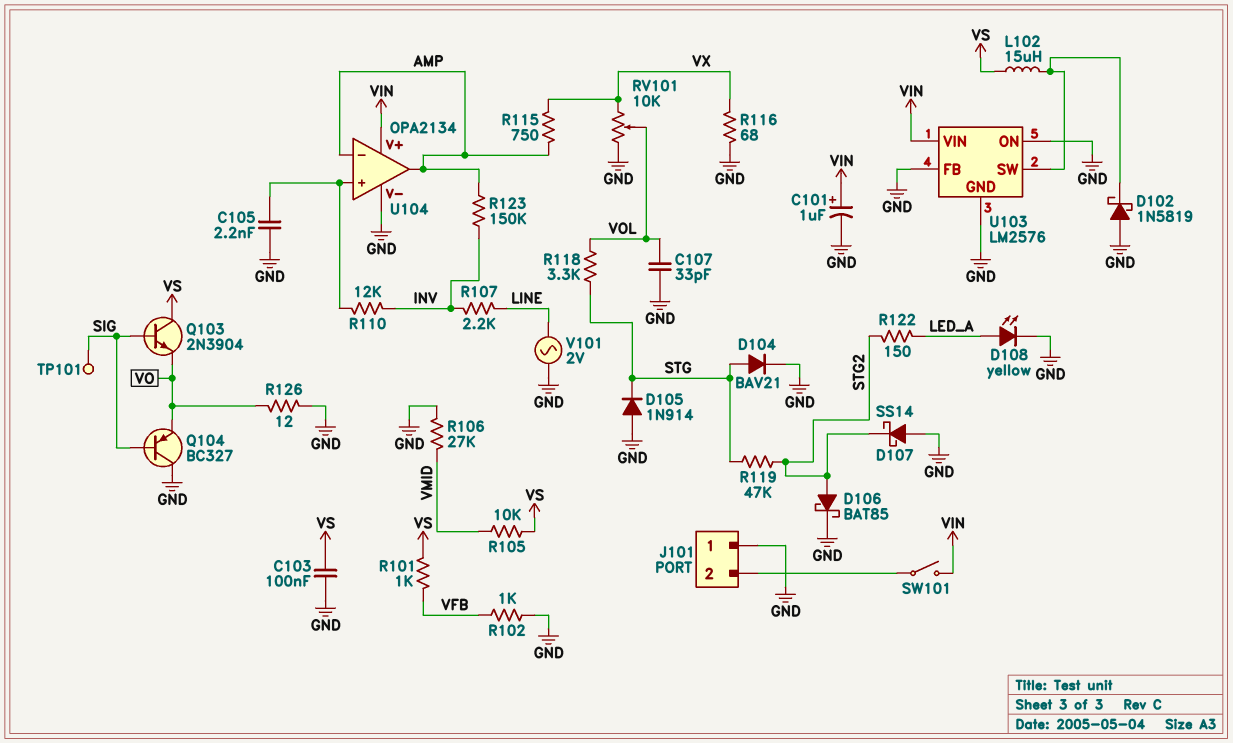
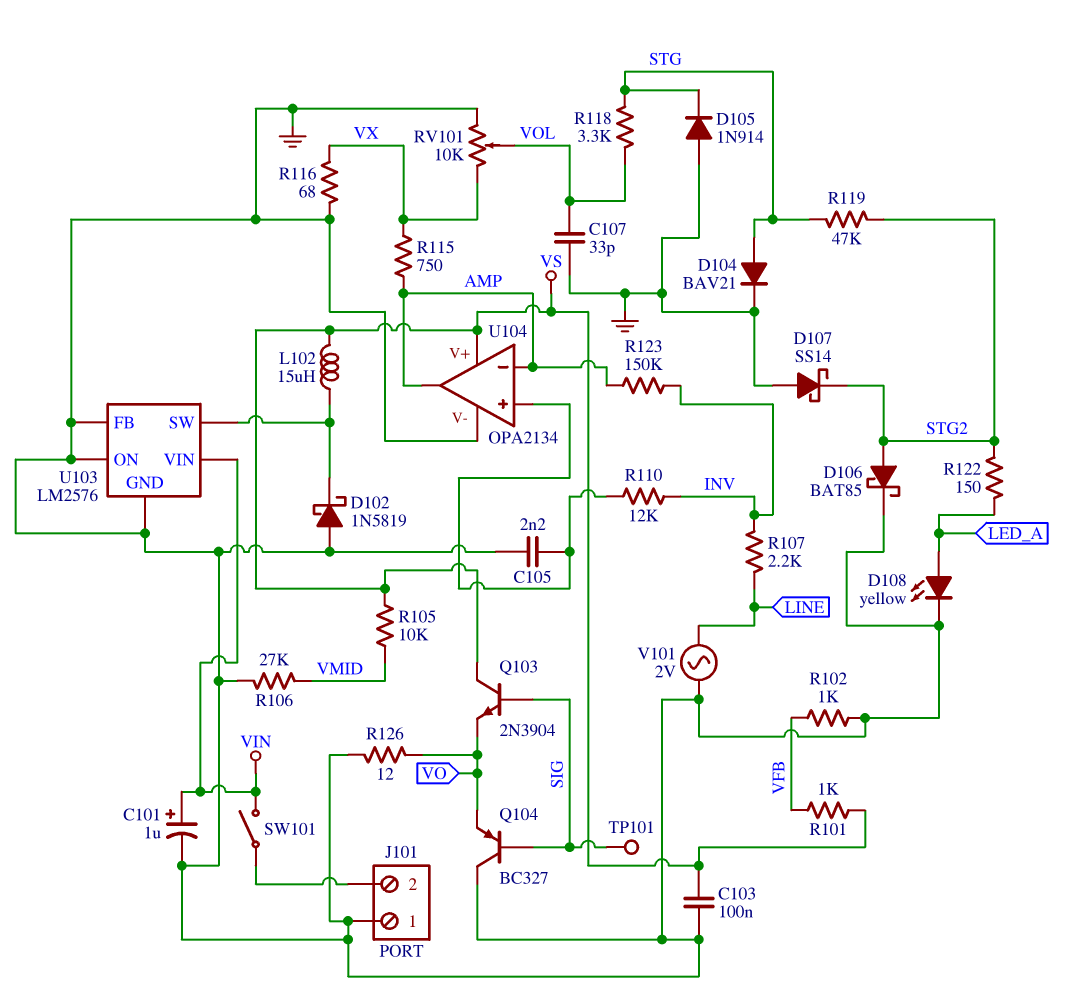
U104 pin V+: VIN -> VS

